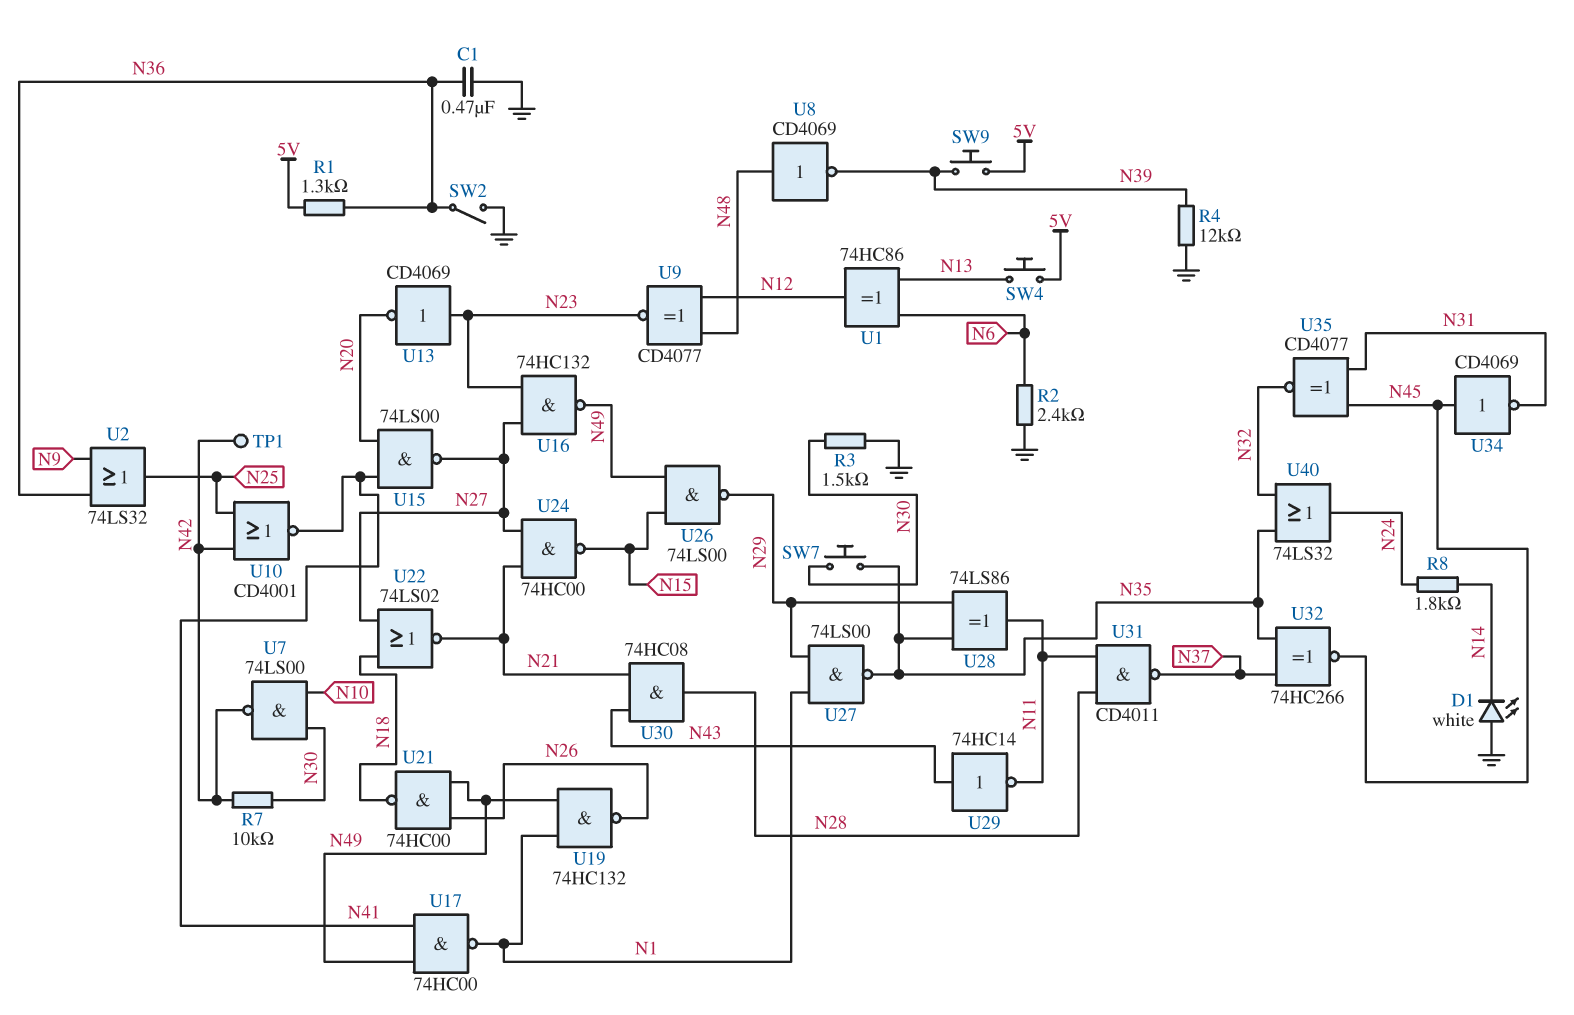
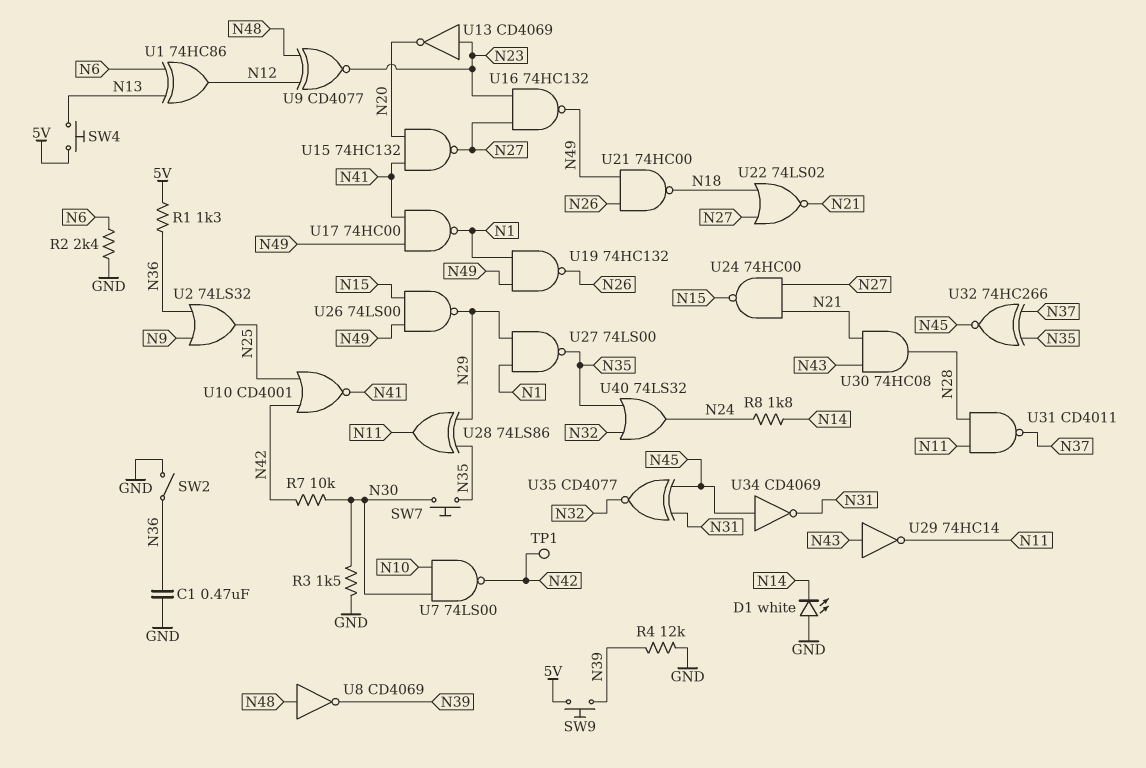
U15: NAND 74LS00 (in N20, in N41, out N27) -> NAND 74HC132 (in N20, in N41, out N27)

